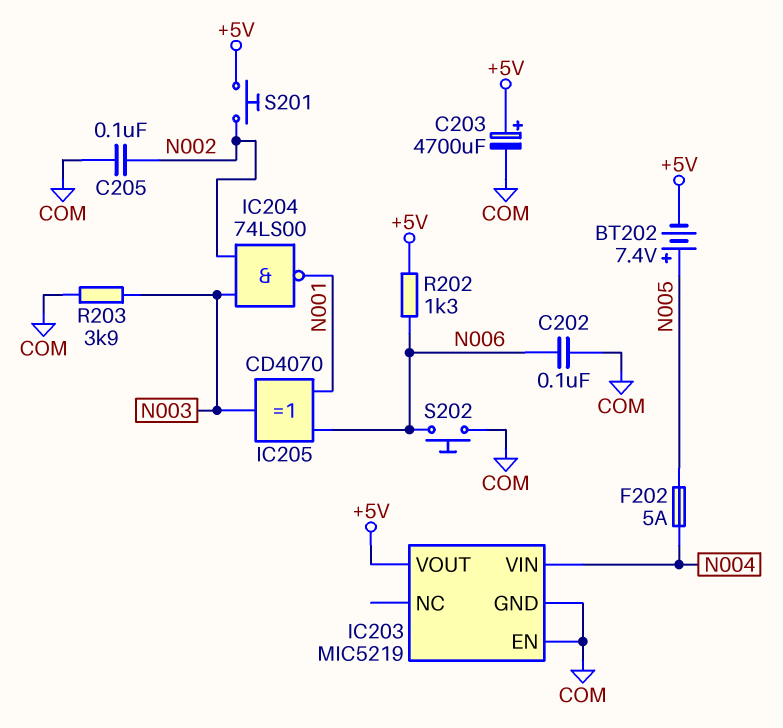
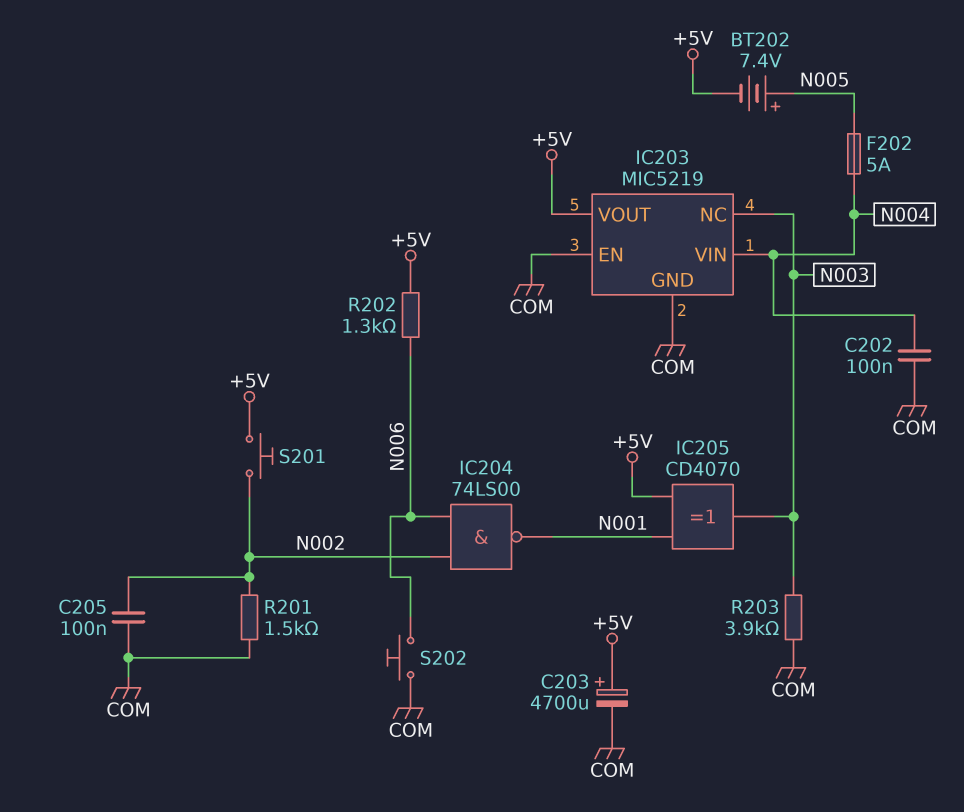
C202: 100nF (COM, N006) -> 100nF (COM, N004)
IC203 pin NC: none -> N003
IC204: NAND 74LS00 (in N002, in N003, out N001) -> NAND 74LS00 (in N002, in N006, out N001)
IC205: XOR CD4070 (in N001, in N006, out N003) -> XOR CD4070 (in +5V, in N001, out N003)
R201: none -> 1.5k (COM, N002)

